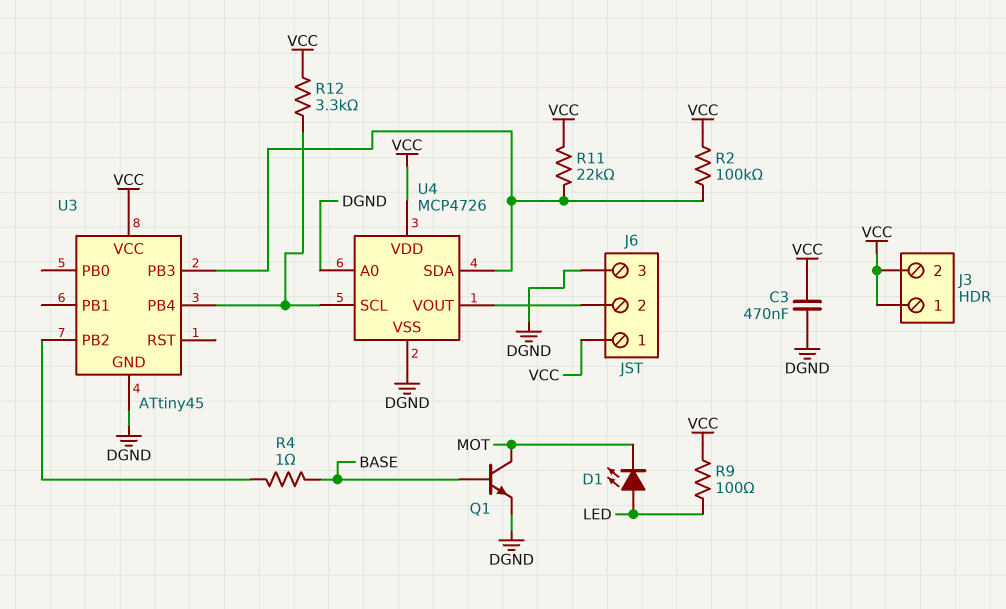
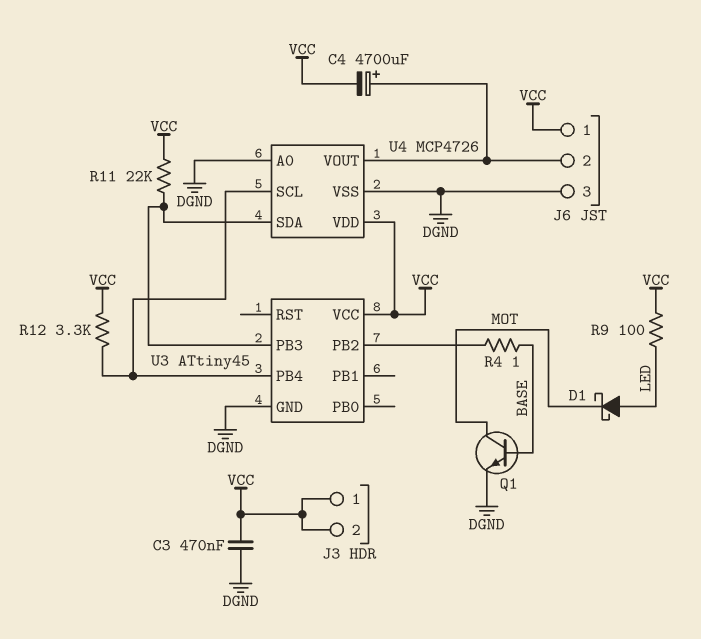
C4: none -> 4700uF (plus J6/2, minus VCC)
D1: LED (A LED, K MOT) -> schottky (A LED, K MOT)
R2: 100k (U3/PB3, VCC) -> none

